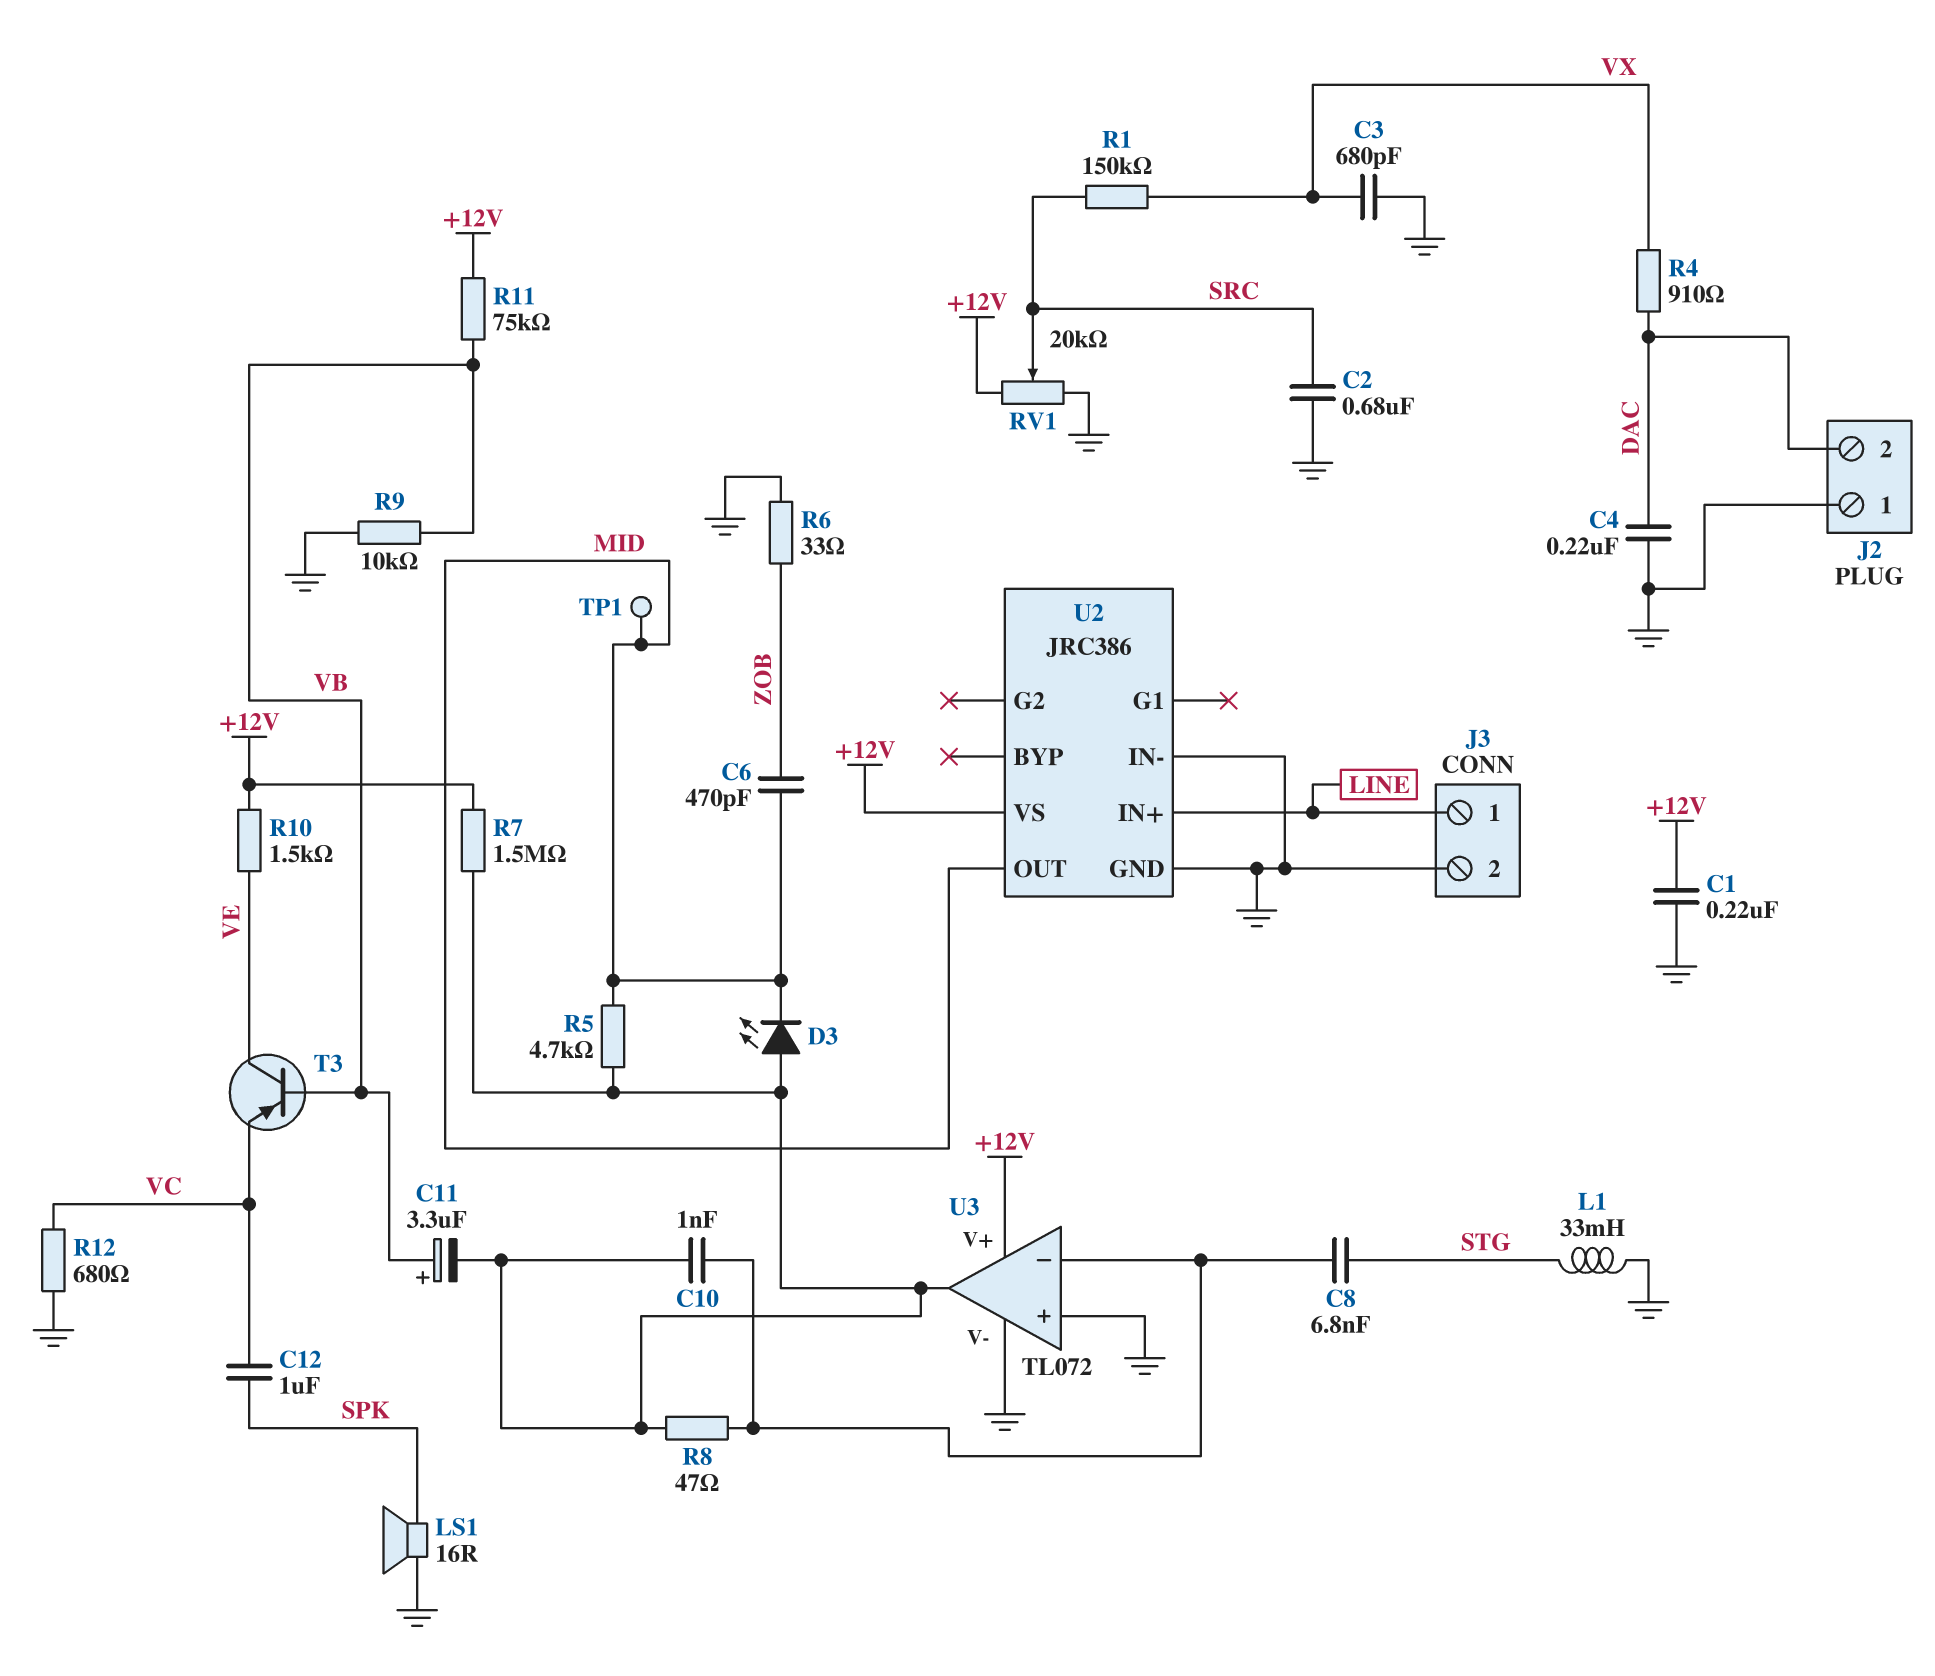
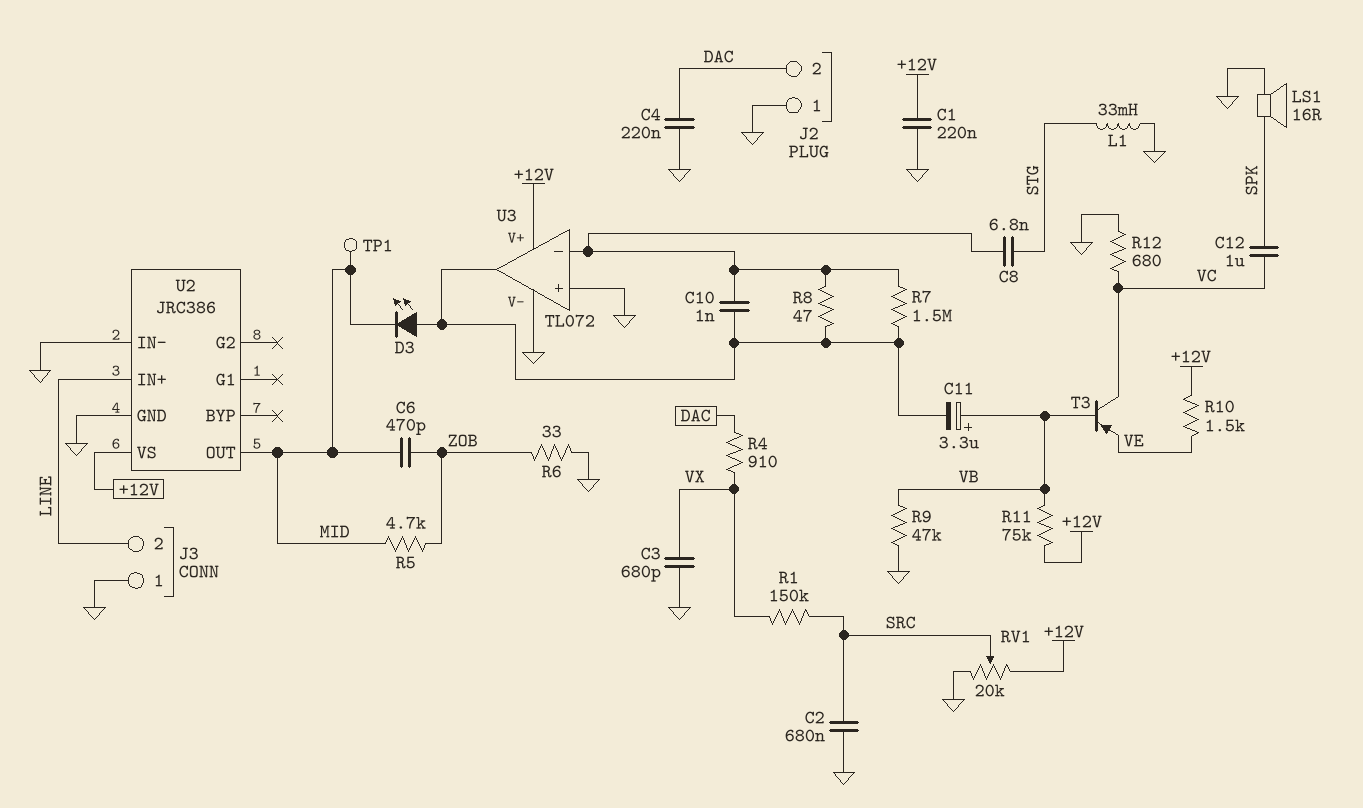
J3 pin 1: LINE -> GND
J3 pin 2: GND -> LINE
R5: 4.7k (MID, U3/out) -> 4.7k (MID, ZOB)
R7: 1.5M (+12V, U3/out) -> 1.5M (U3/in-, U3/out)
R9: 10k (GND, VB) -> 47k (GND, VB)
T3: PNP (B VB, C VE, E VC) -> PNP (B VB, C VC, E VE)

